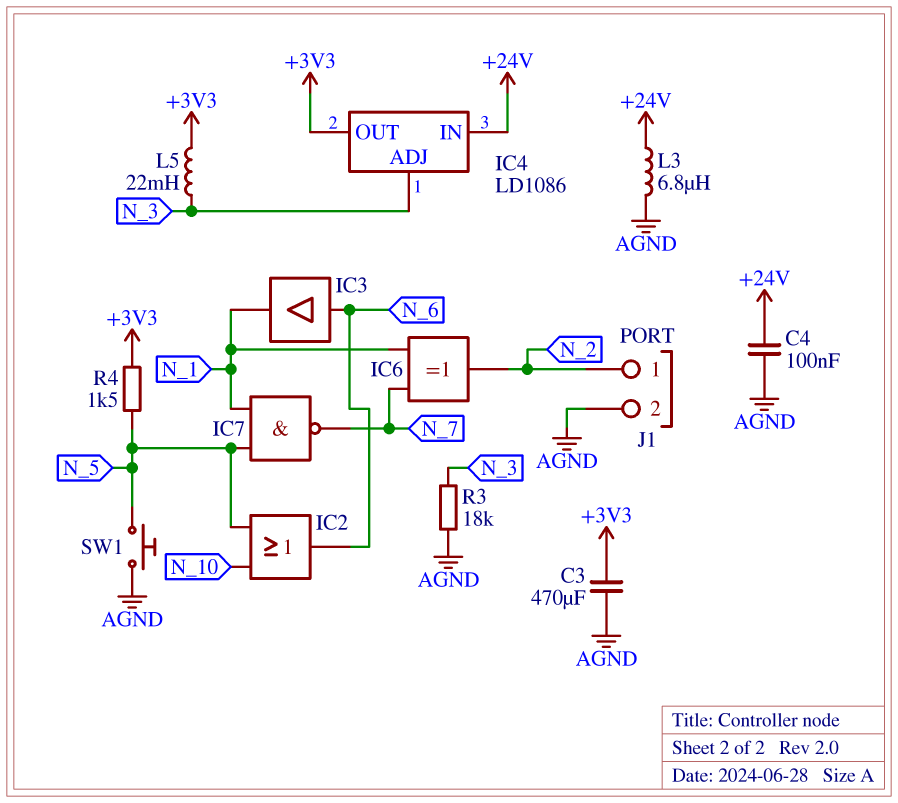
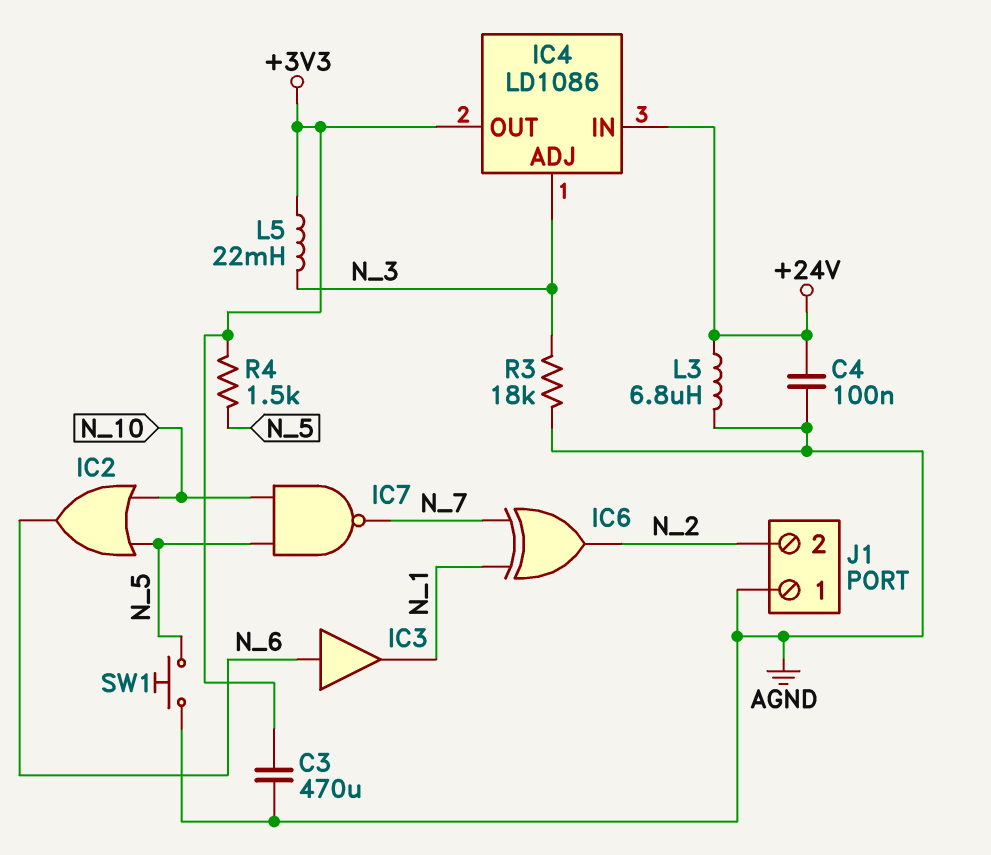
IC7: NAND (in N_1, in N_5, out N_7) -> NAND (in N_5, in N_10, out N_7)
J1 pin 1: N_2 -> AGND
J1 pin 2: AGND -> N_2

